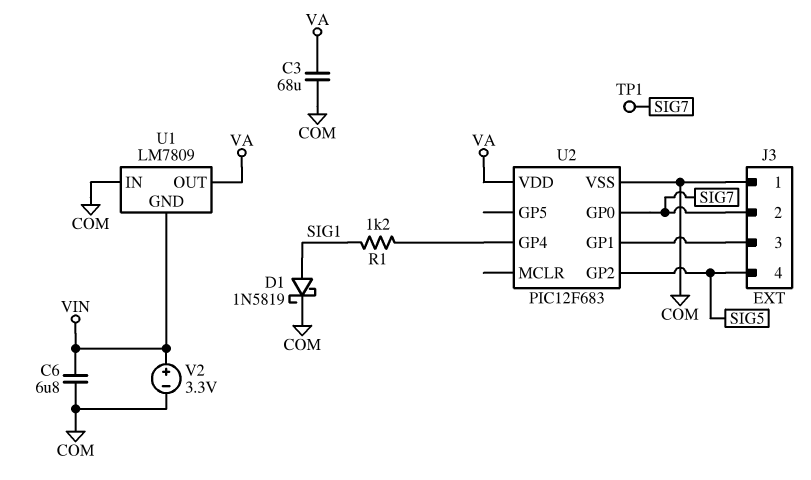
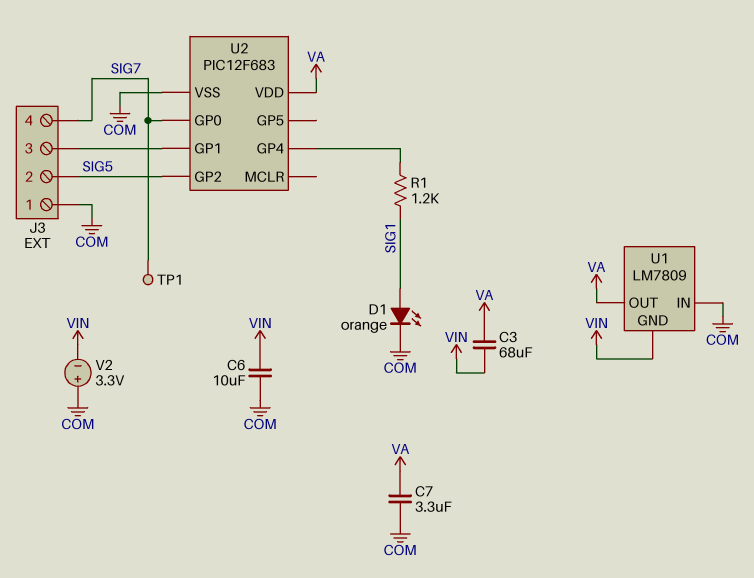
C3: 68uF (COM, VA) -> 68uF (VA, VIN)
C6: 6.8uF (COM, VIN) -> 10uF (COM, VIN)
C7: none -> 3.3uF (COM, VA)
D1: schottky 1N5819 (A SIG1, K COM) -> LED orange (A SIG1, K COM)
J3 pin 2: SIG7 -> SIG5
J3 pin 4: SIG5 -> SIG7
V2: 3.3V (plus VIN, minus COM) -> 3.3V (plus COM, minus VIN)

